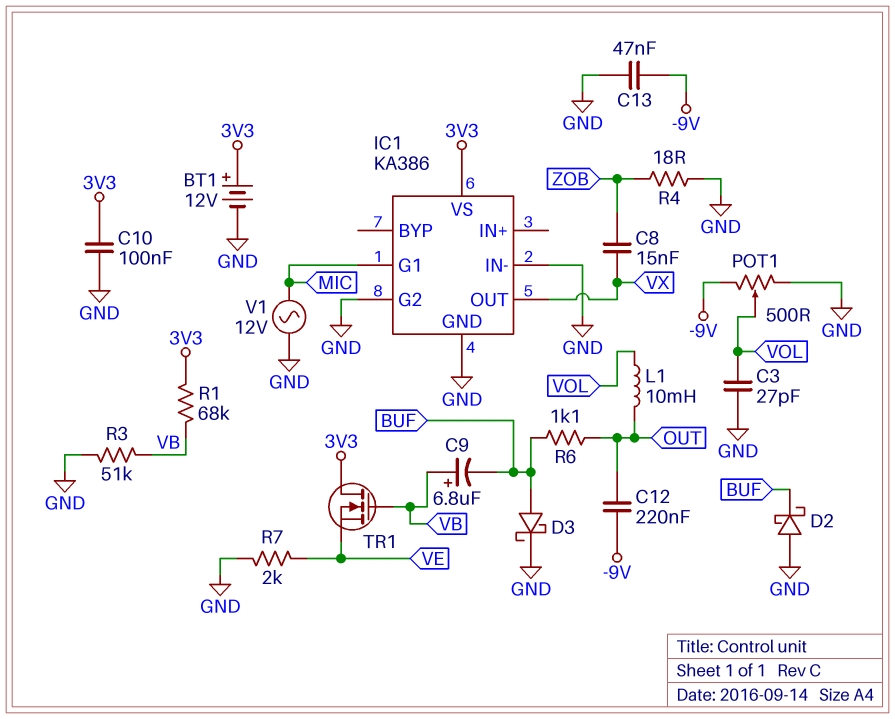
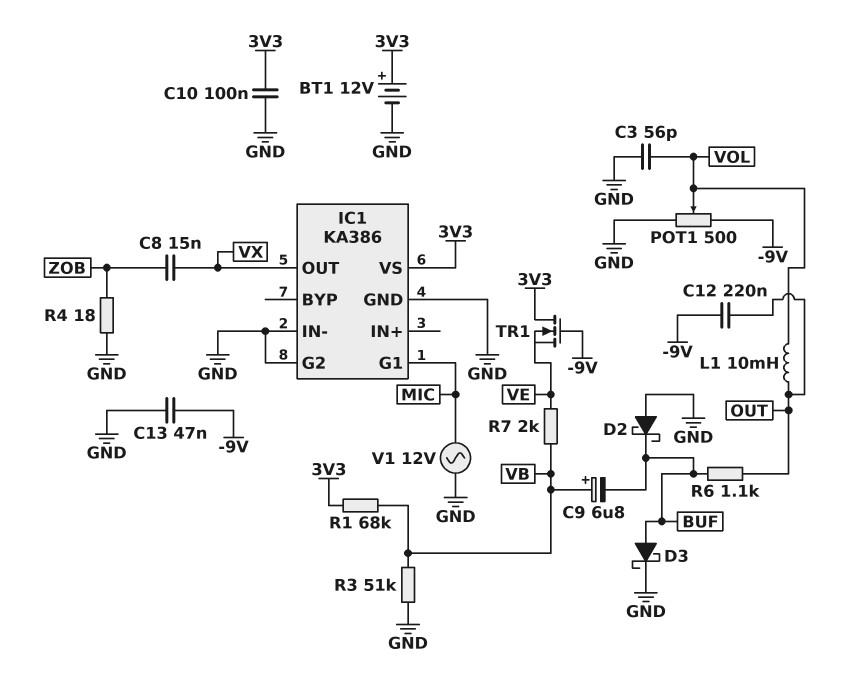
C3: 27pF (GND, VOL) -> 56pF (GND, VOL)
R7: 2k (GND, VE) -> 2k (VB, VE)
TR1: NMOS (G VB, D 3V3, S VE) -> NMOS (G -9V, D 3V3, S VE)

